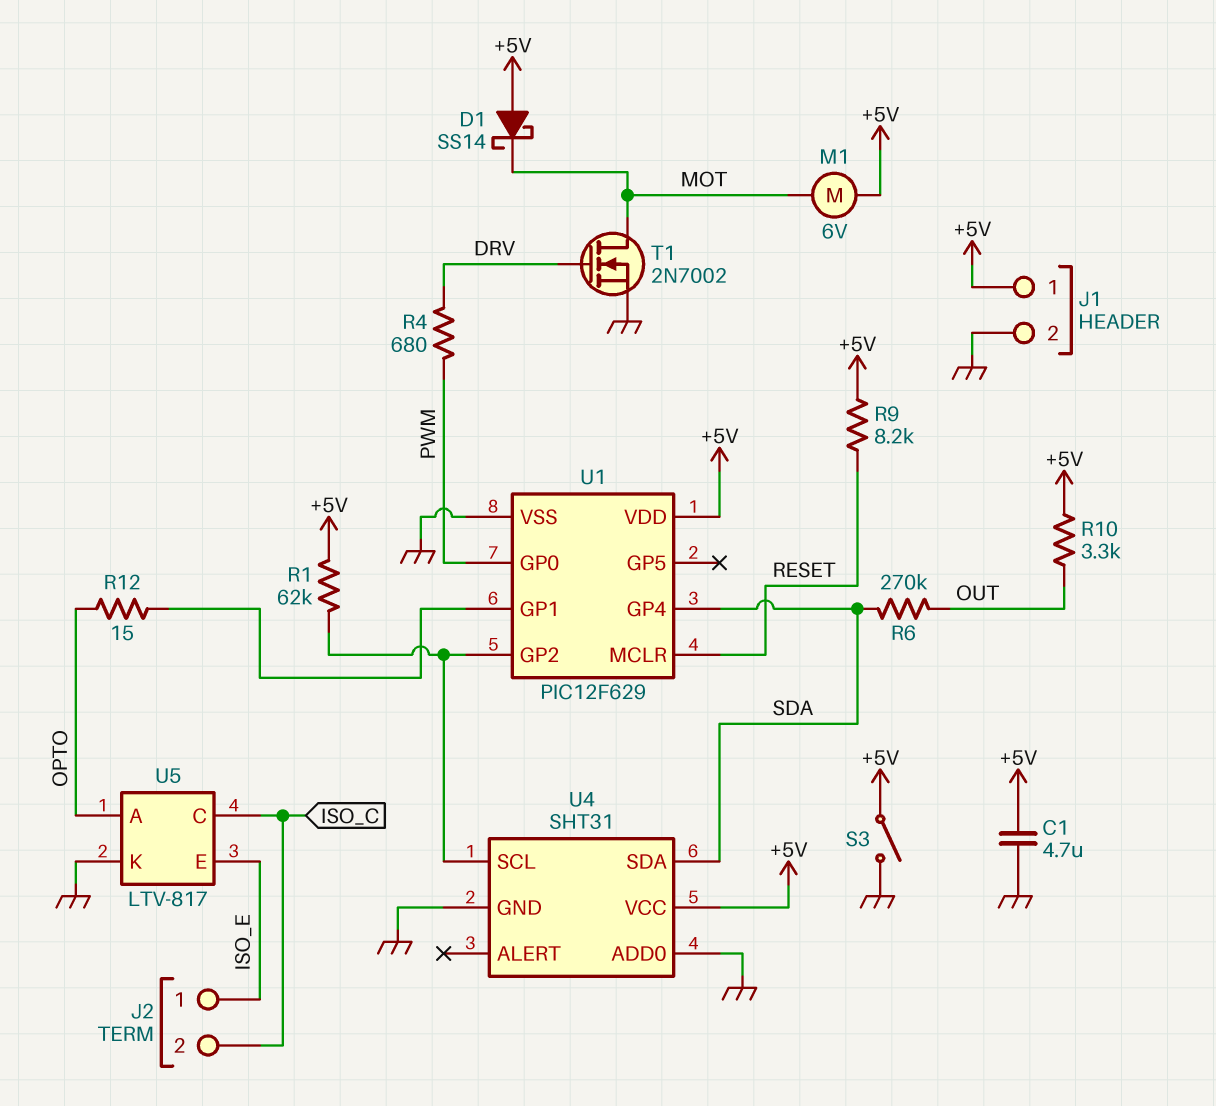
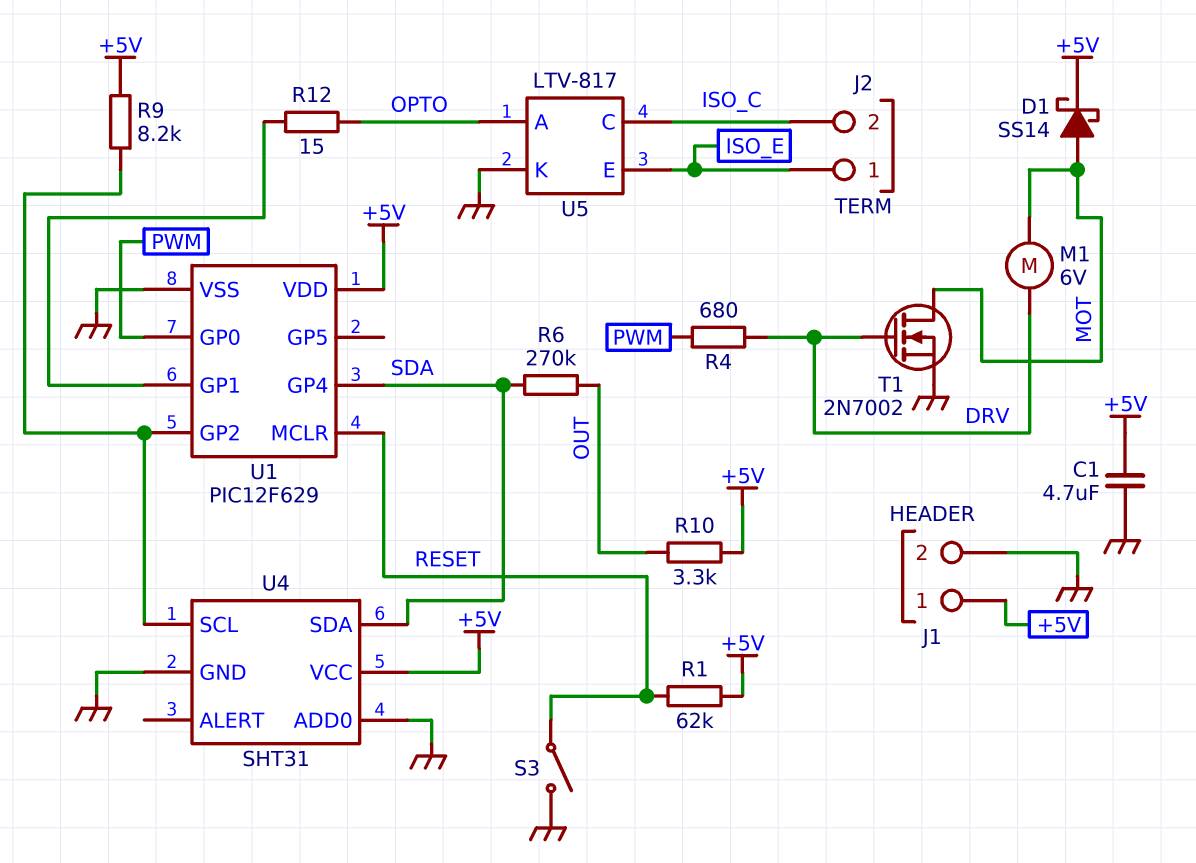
D1: schottky SS14 (A +5V, K MOT) -> schottky SS14 (A MOT, K +5V)
M1: motor 6V (+5V, MOT) -> motor 6V (DRV, MOT)
R1: 62k (+5V, U1/GP2) -> 62k (+5V, RESET)
R9: 8.2k (+5V, RESET) -> 8.2k (+5V, U1/GP2)
S3: switch (+5V, GND) -> switch (GND, RESET)

